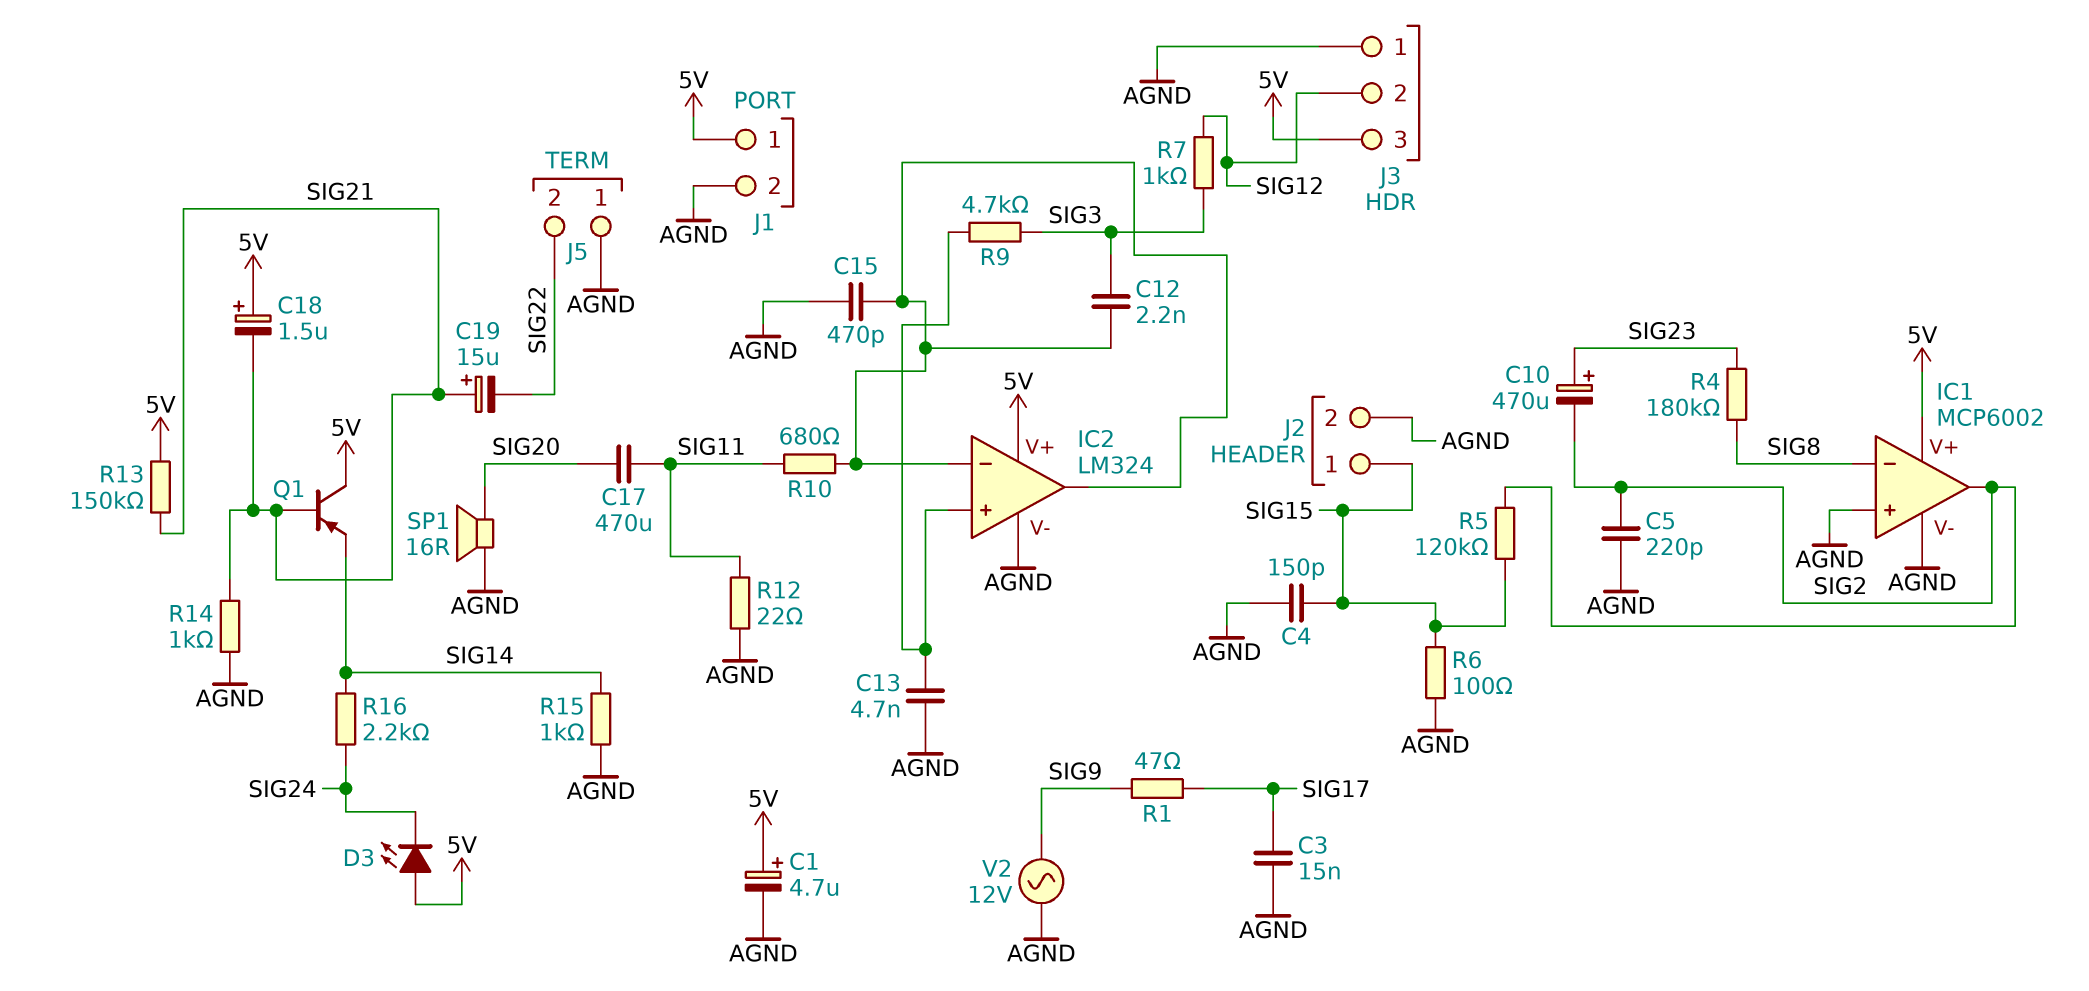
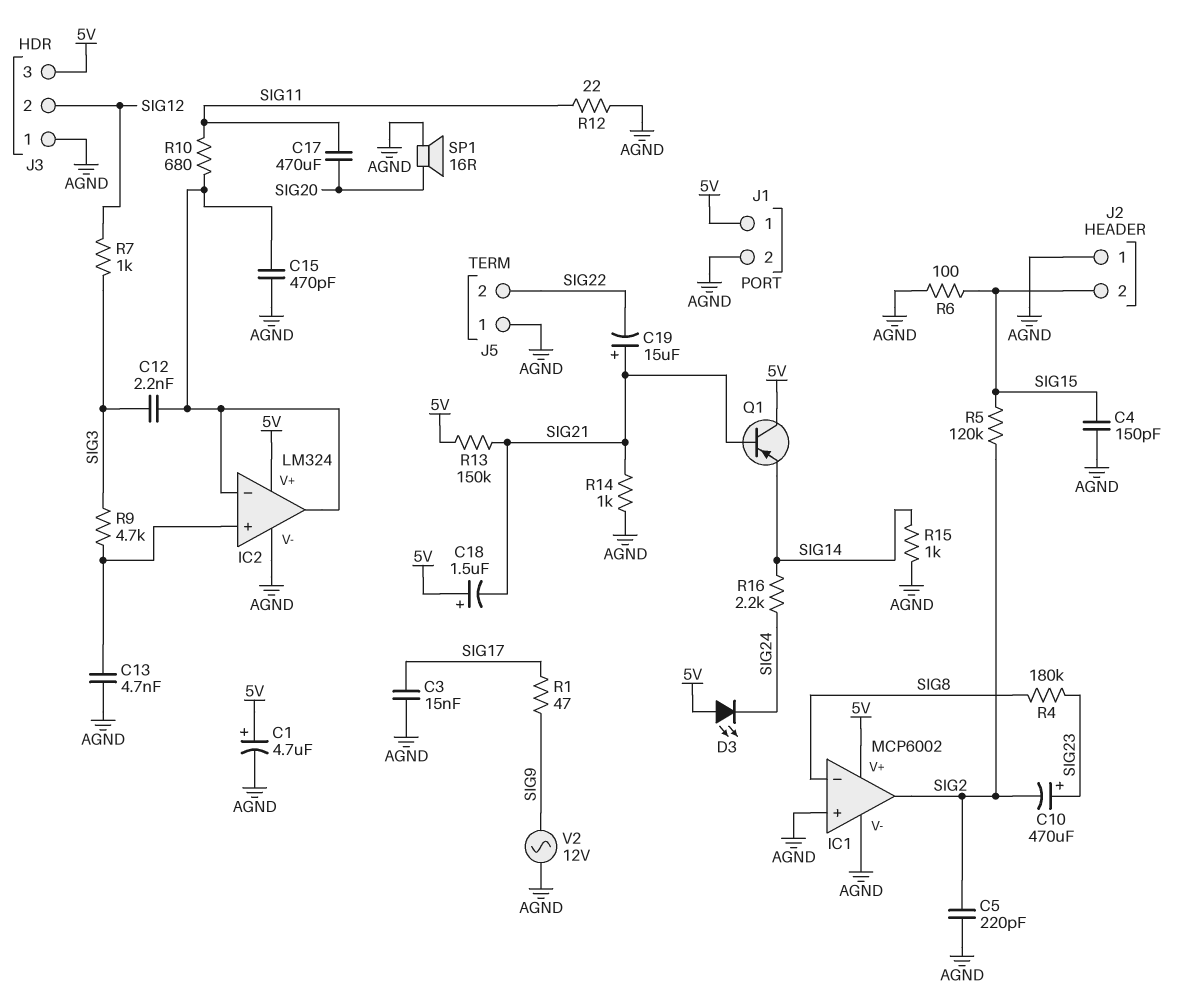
J2 pin 1: SIG15 -> AGND
J2 pin 2: AGND -> SIG15

